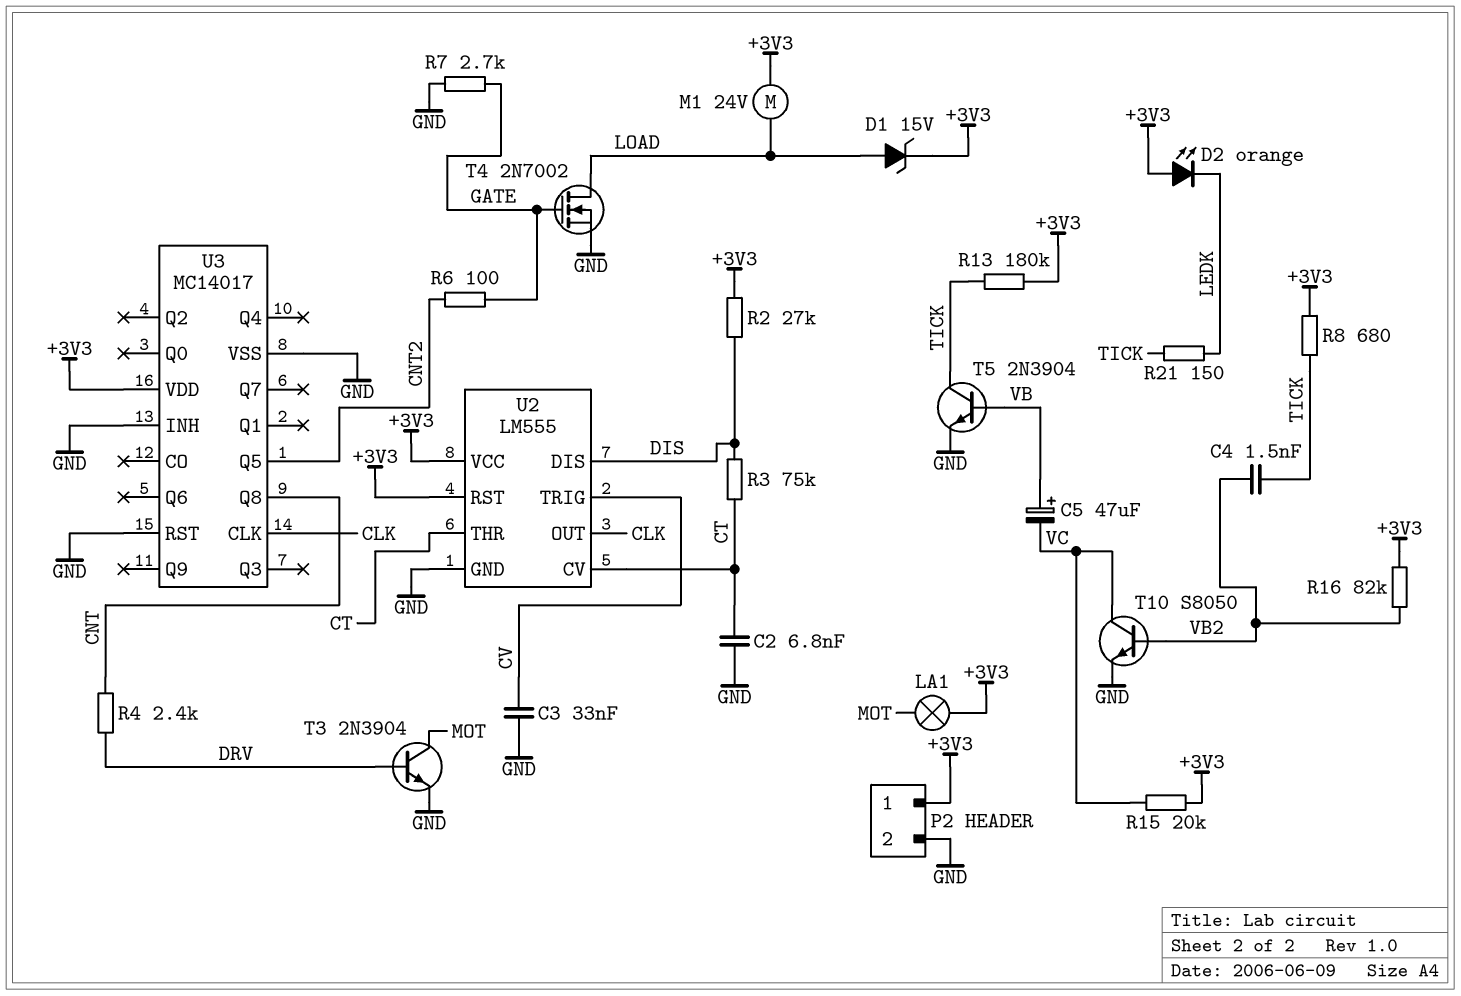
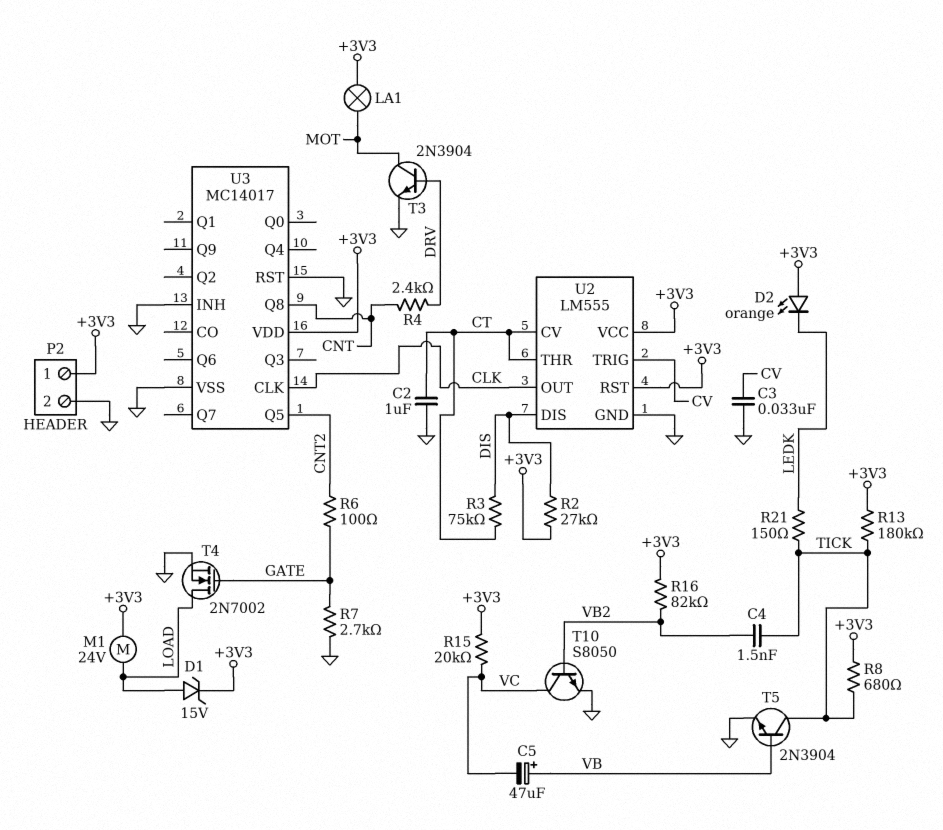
C2: 6.8nF (CT, GND) -> 1uF (CT, GND)

